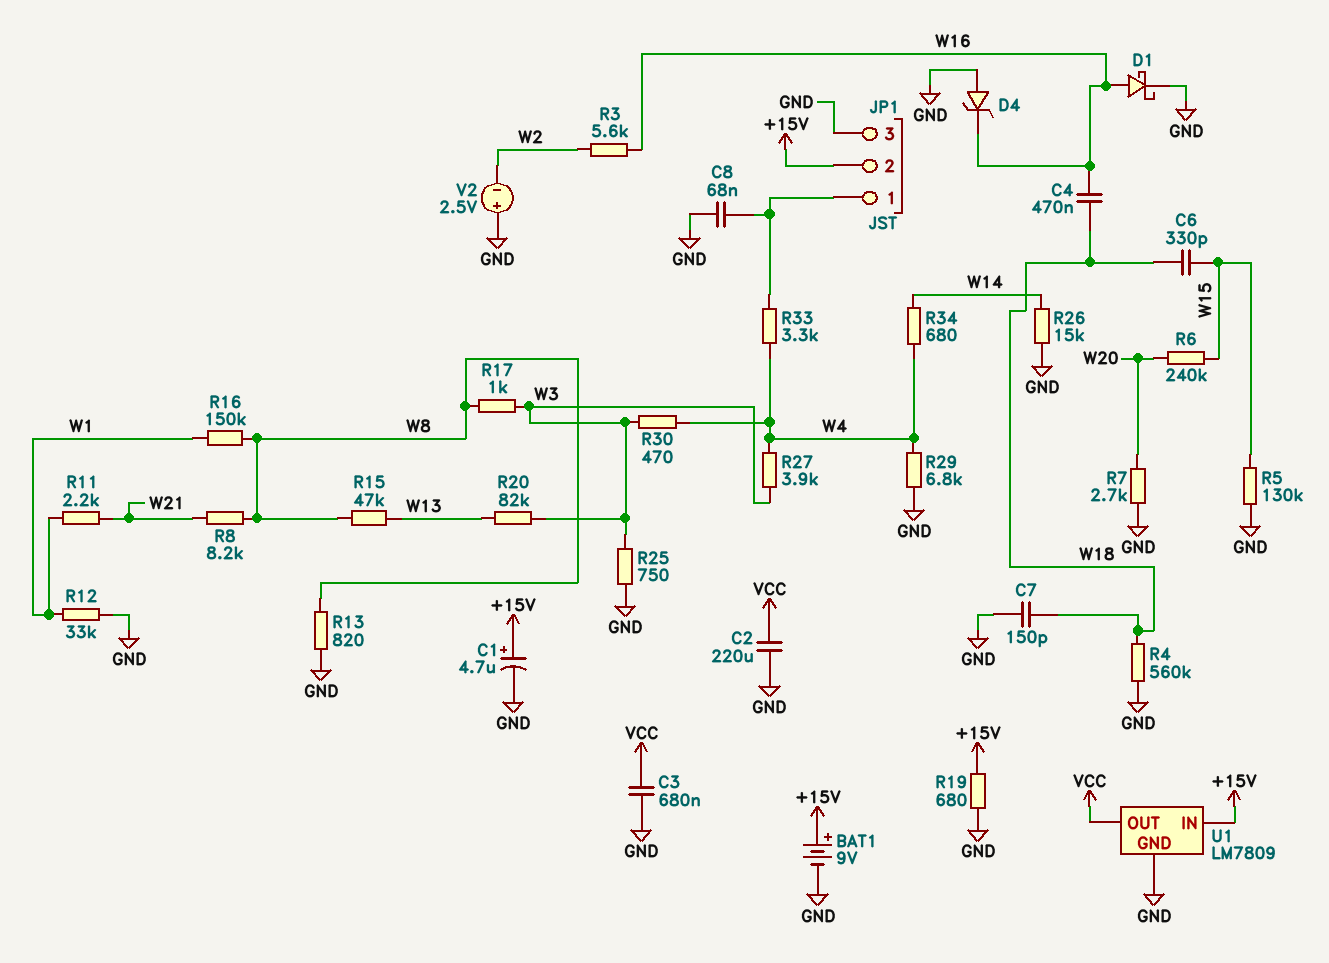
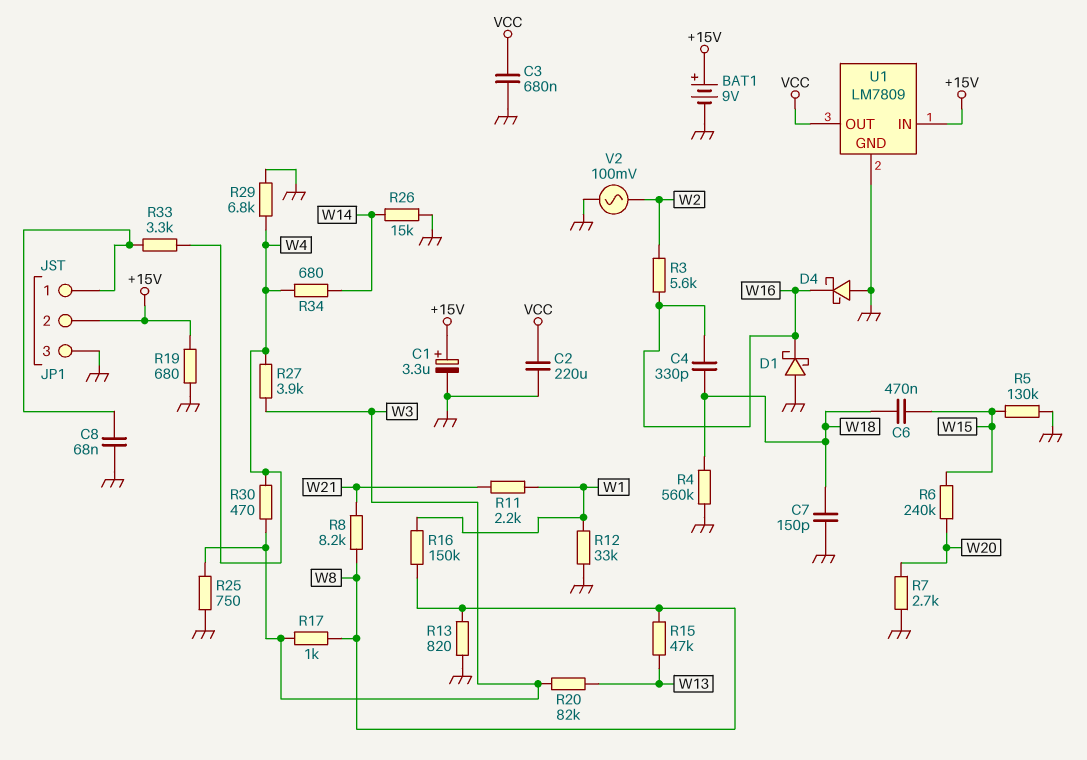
C1: 4.7uF (plus +15V, minus GND) -> 3.3uF (plus +15V, minus GND)
C4: 470nF (W16, W18) -> 330pF (W16, W18)
C6: 330pF (W15, W18) -> 470nF (W15, W18)
D1: schottky (A W16, K GND) -> schottky (A GND, K W16)
D4: zener (A GND, K W16) -> schottky (A GND, K W16)
V2: 2.5V (plus GND, minus W2) -> AC 100mV (GND, W2)

